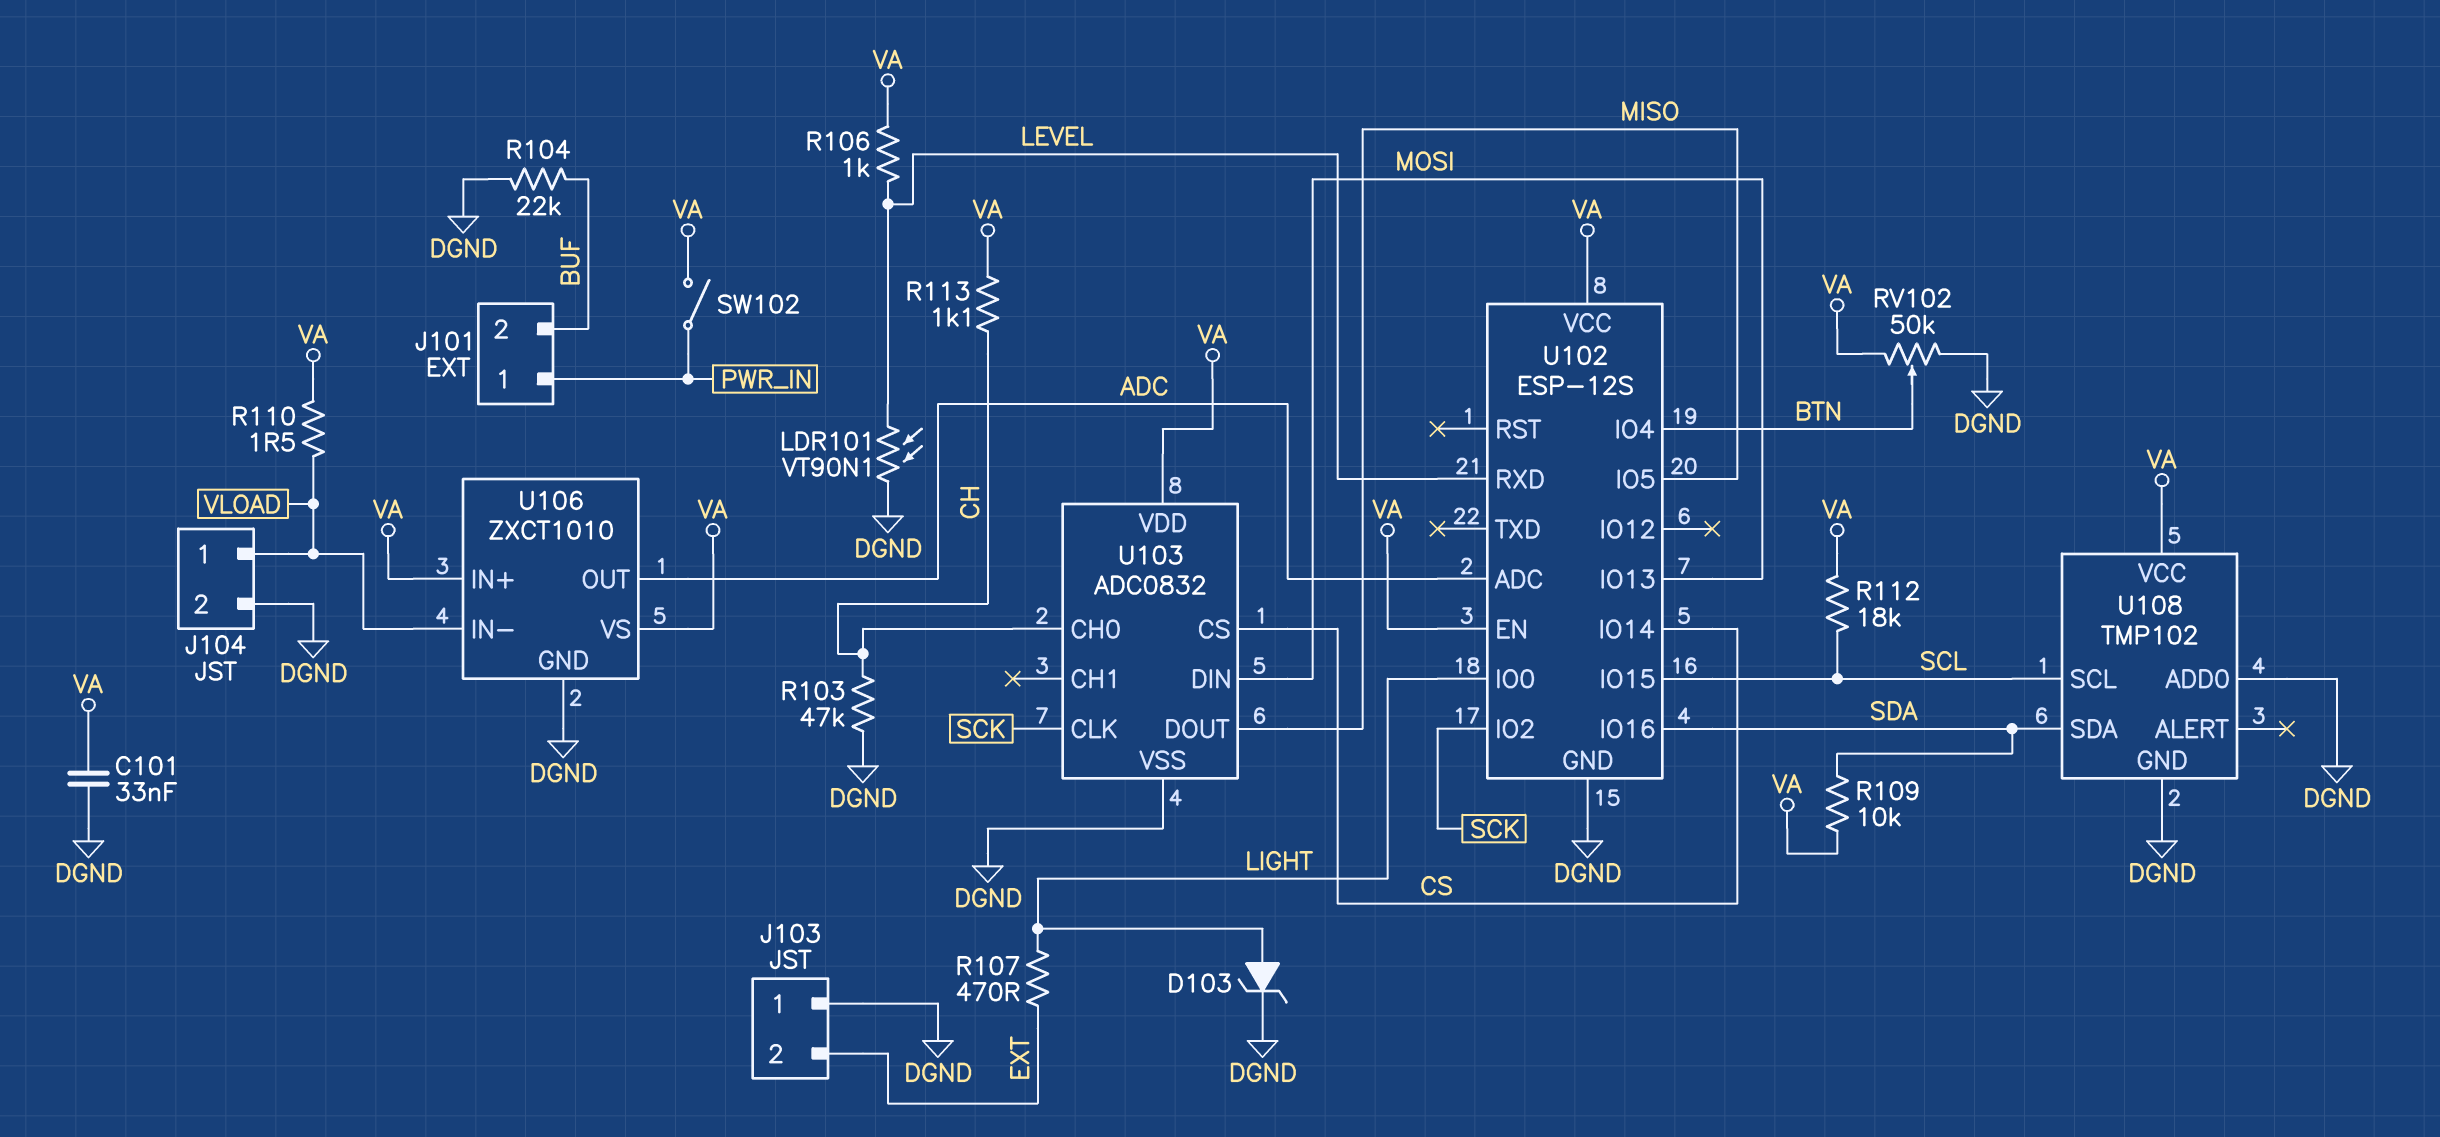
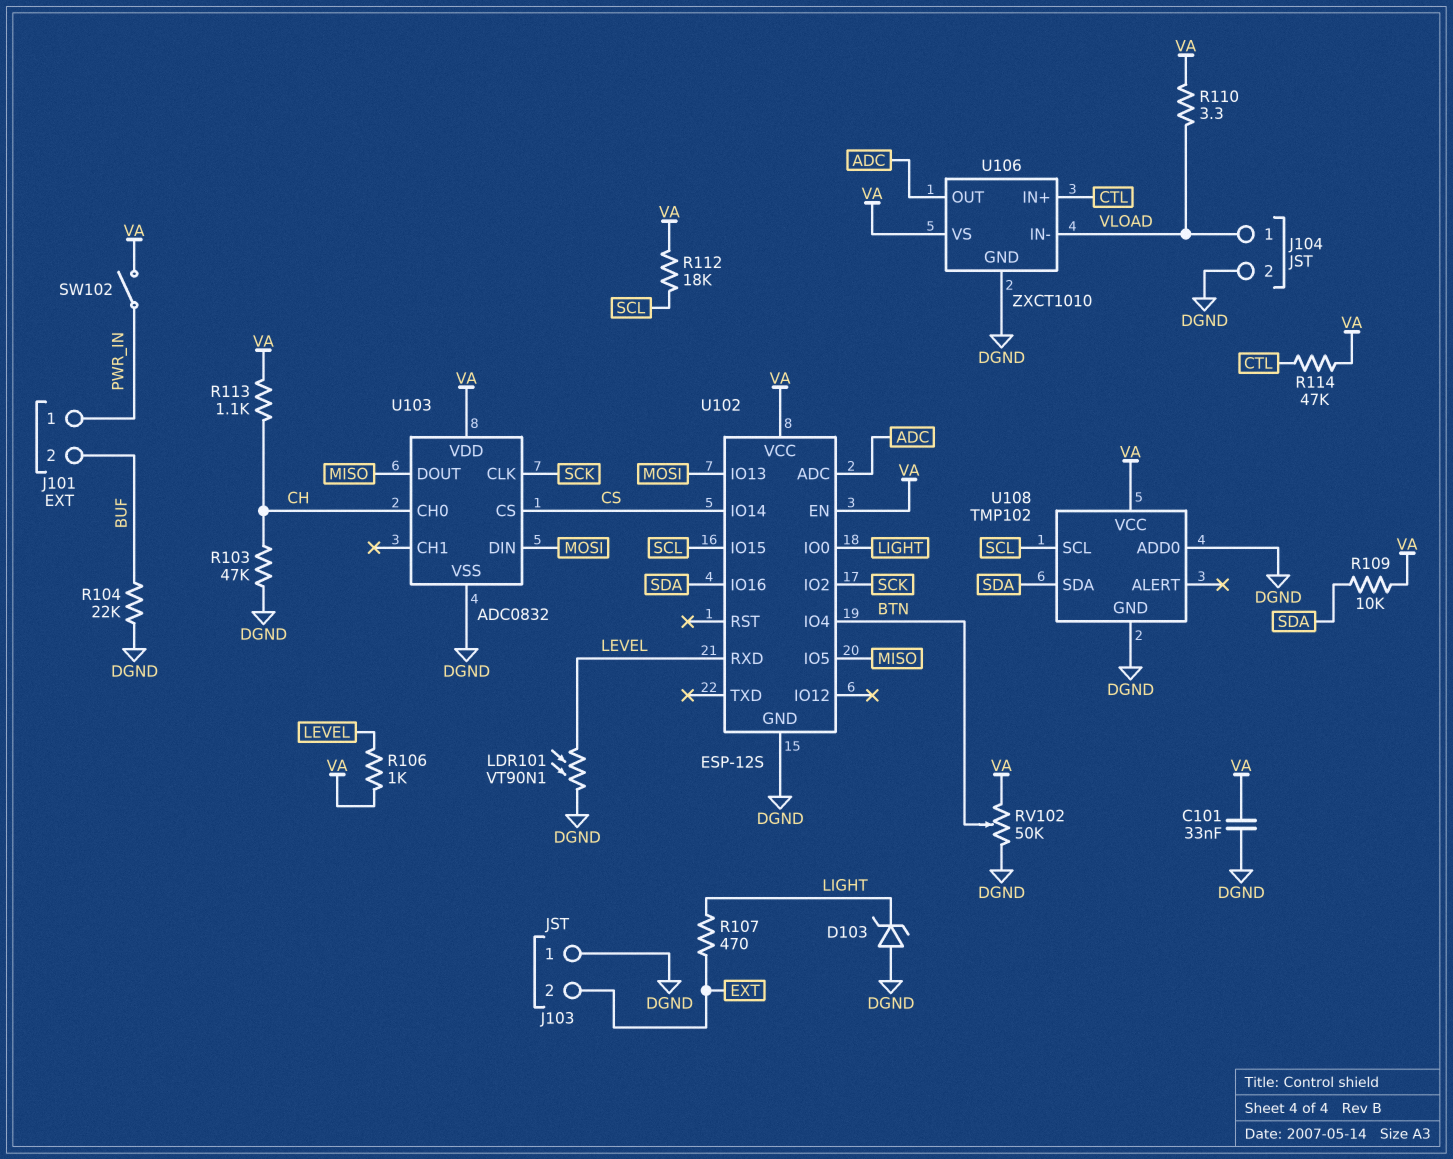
D103: zener (A LIGHT, K DGND) -> zener (A DGND, K LIGHT)
R110: 1.5 (VA, VLOAD) -> 3.3 (VA, VLOAD)
R114: none -> 47k (CTL, VA)
U106 pin IN+: VA -> CTL

